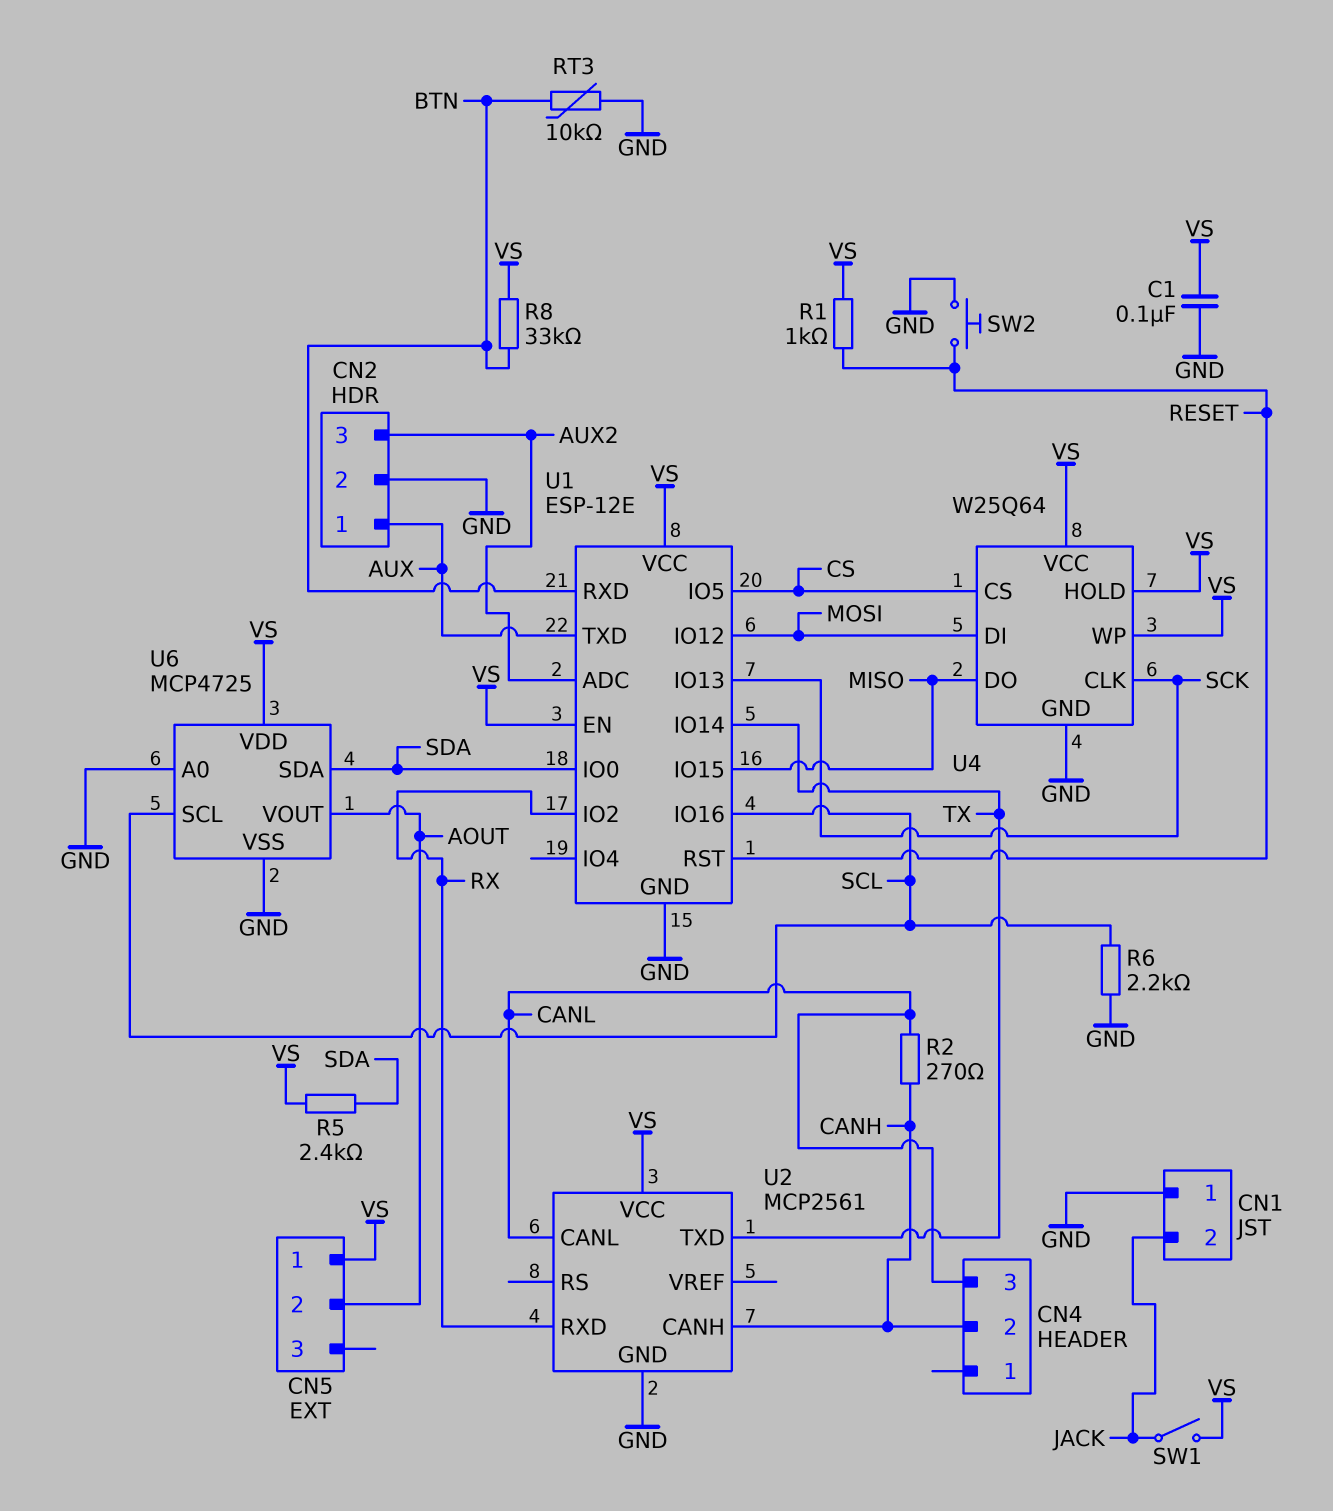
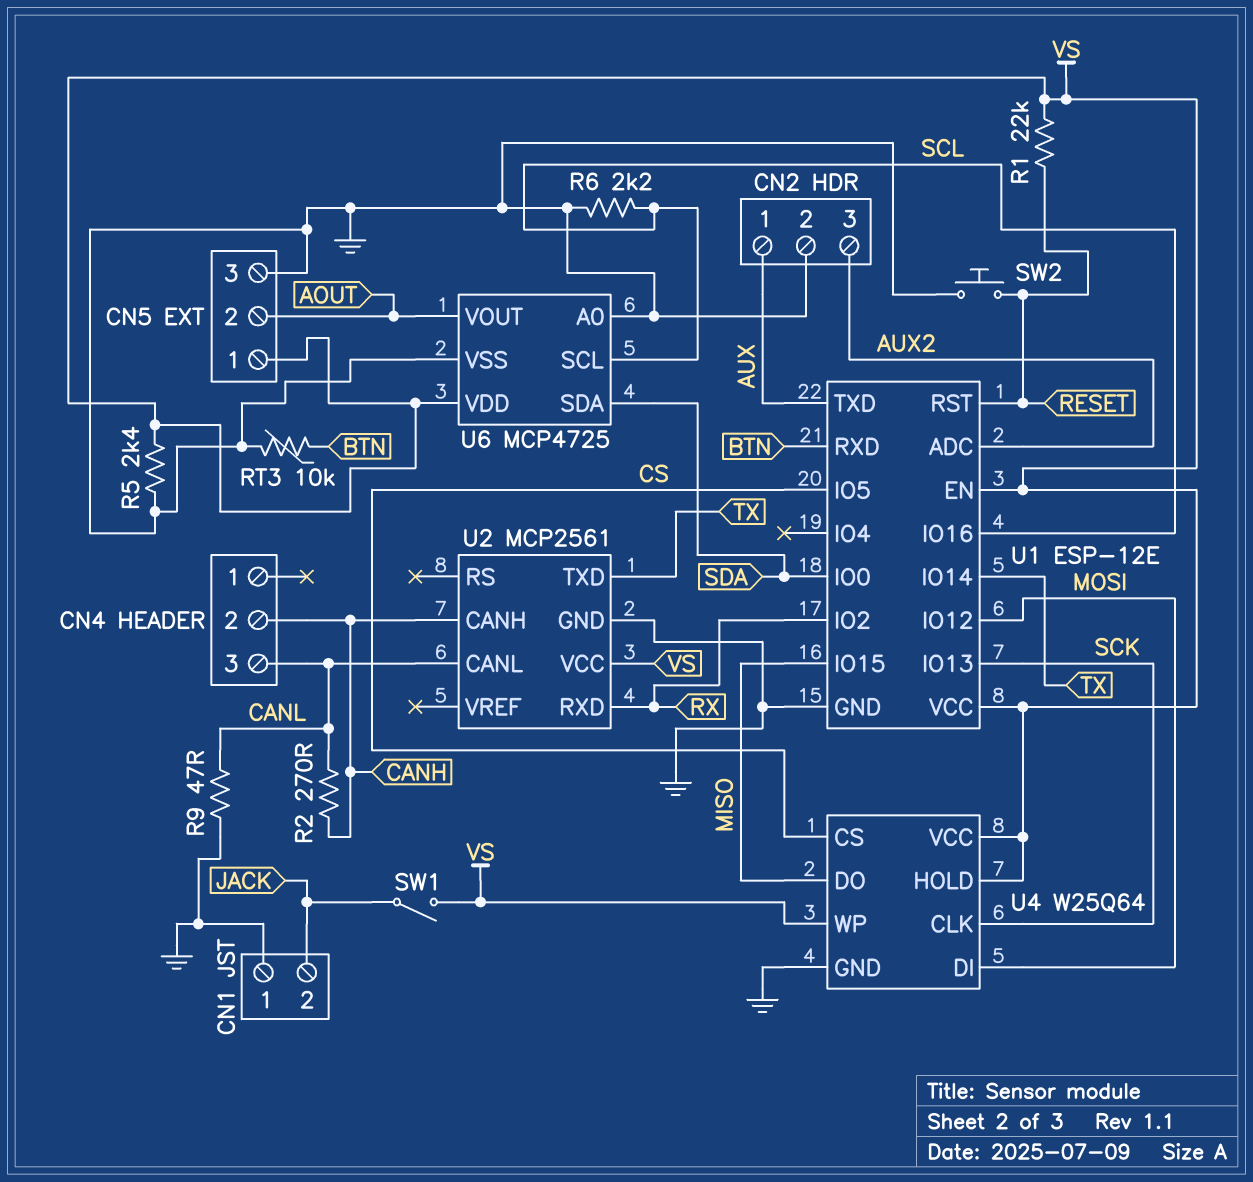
C1: 100nF (GND, VS) -> none
CN5 pin 3: none -> GND
R1: 1k (RESET, VS) -> 22k (RESET, VS)
R5: 2.4k (SDA, VS) -> 2.4k (GND, VS)
R8: 33k (BTN, VS) -> none
R9: none -> 47 (CANL, GND)

